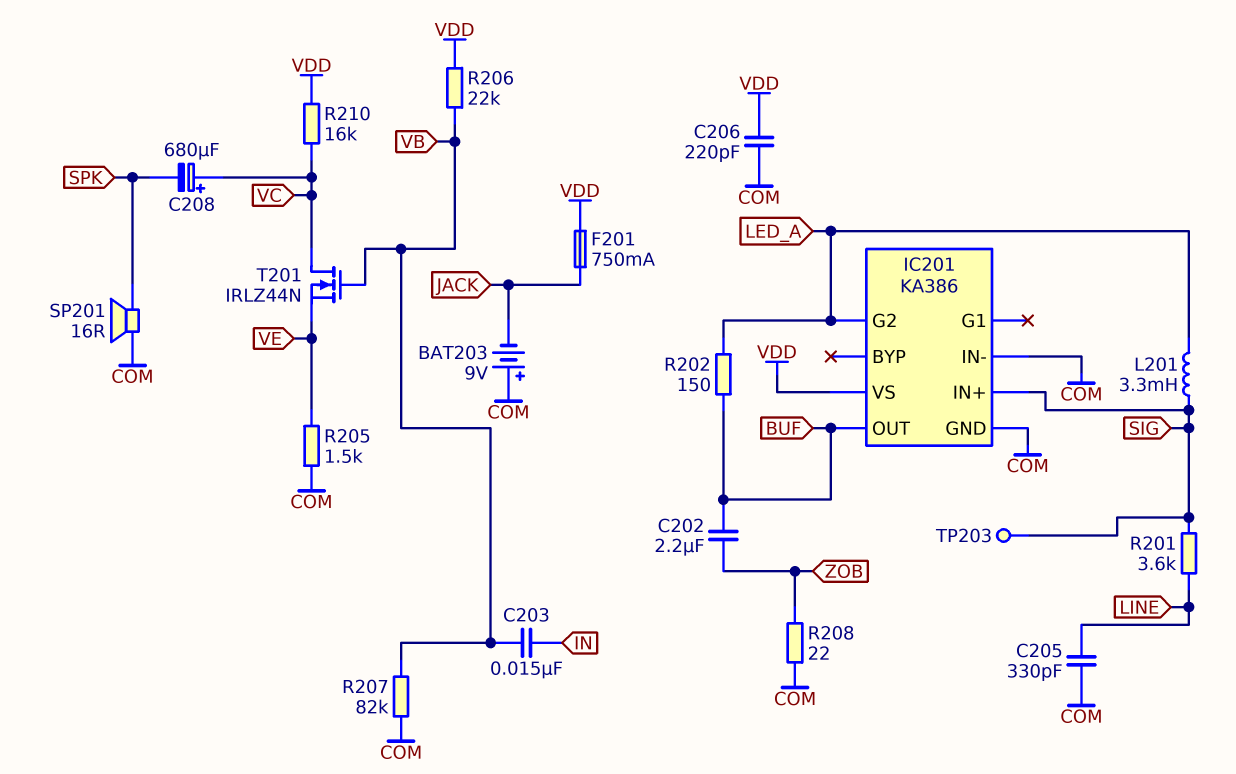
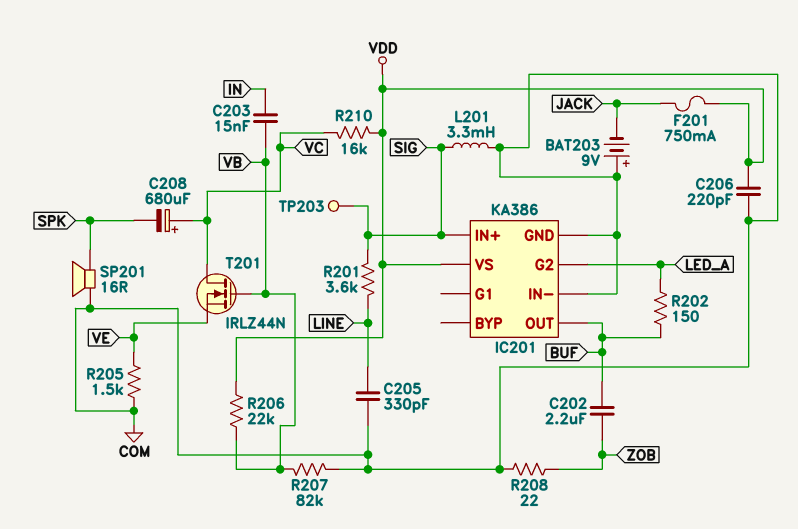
L201: 3.3mH (LED_A, SIG) -> 3.3mH (COM, SIG)

